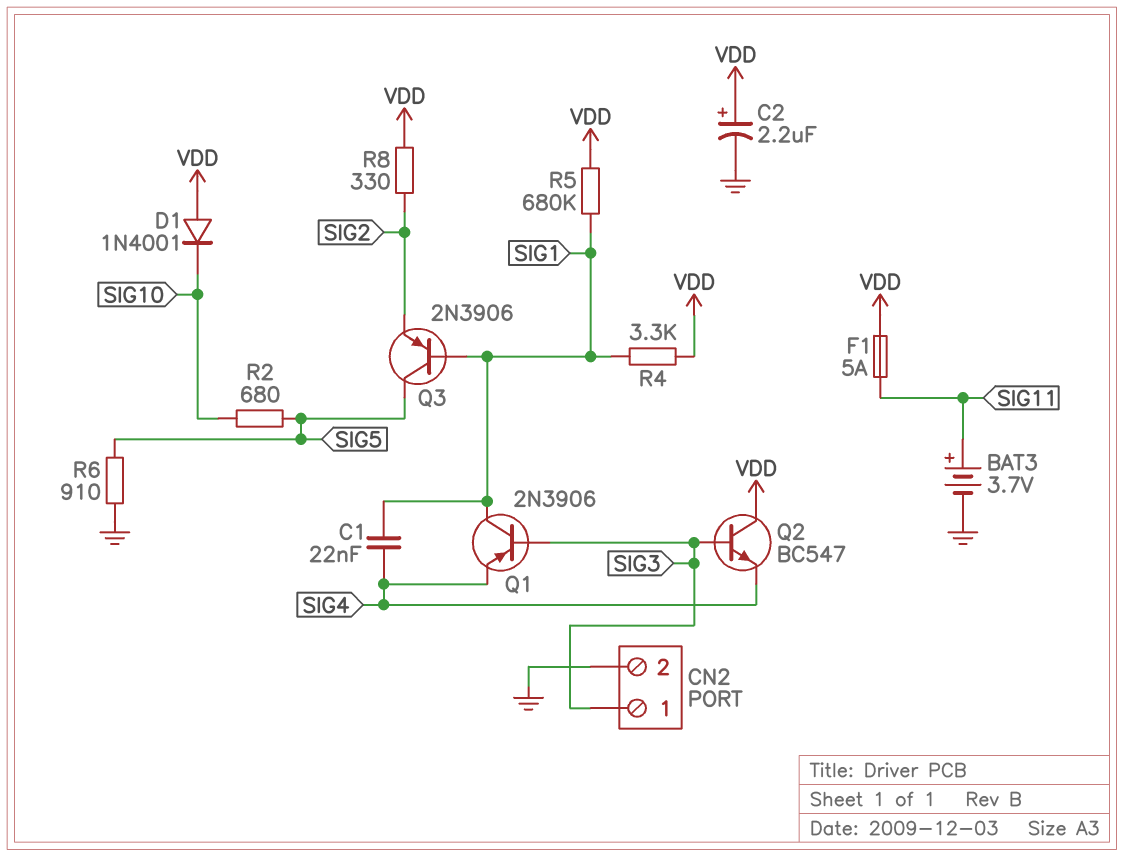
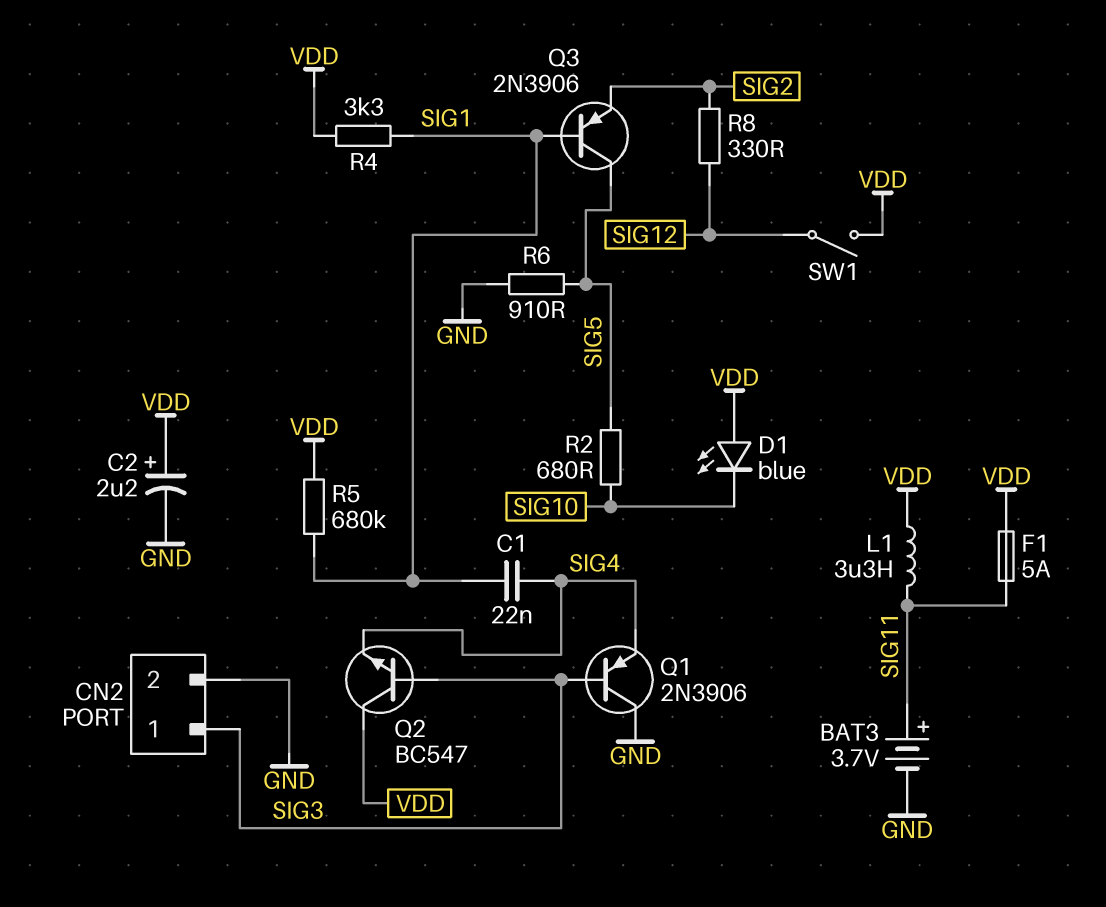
D1: diode 1N4001 (A VDD, K SIG10) -> LED blue (A VDD, K SIG10)
L1: none -> 3.3uH (SIG11, VDD)
Q1: PNP 2N3906 (B SIG3, C SIG1, E SIG4) -> PNP 2N3906 (B SIG3, C GND, E SIG4)
R8: 330 (SIG2, VDD) -> 330 (SIG2, SIG12)
SW1: none -> switch (SIG12, VDD)

